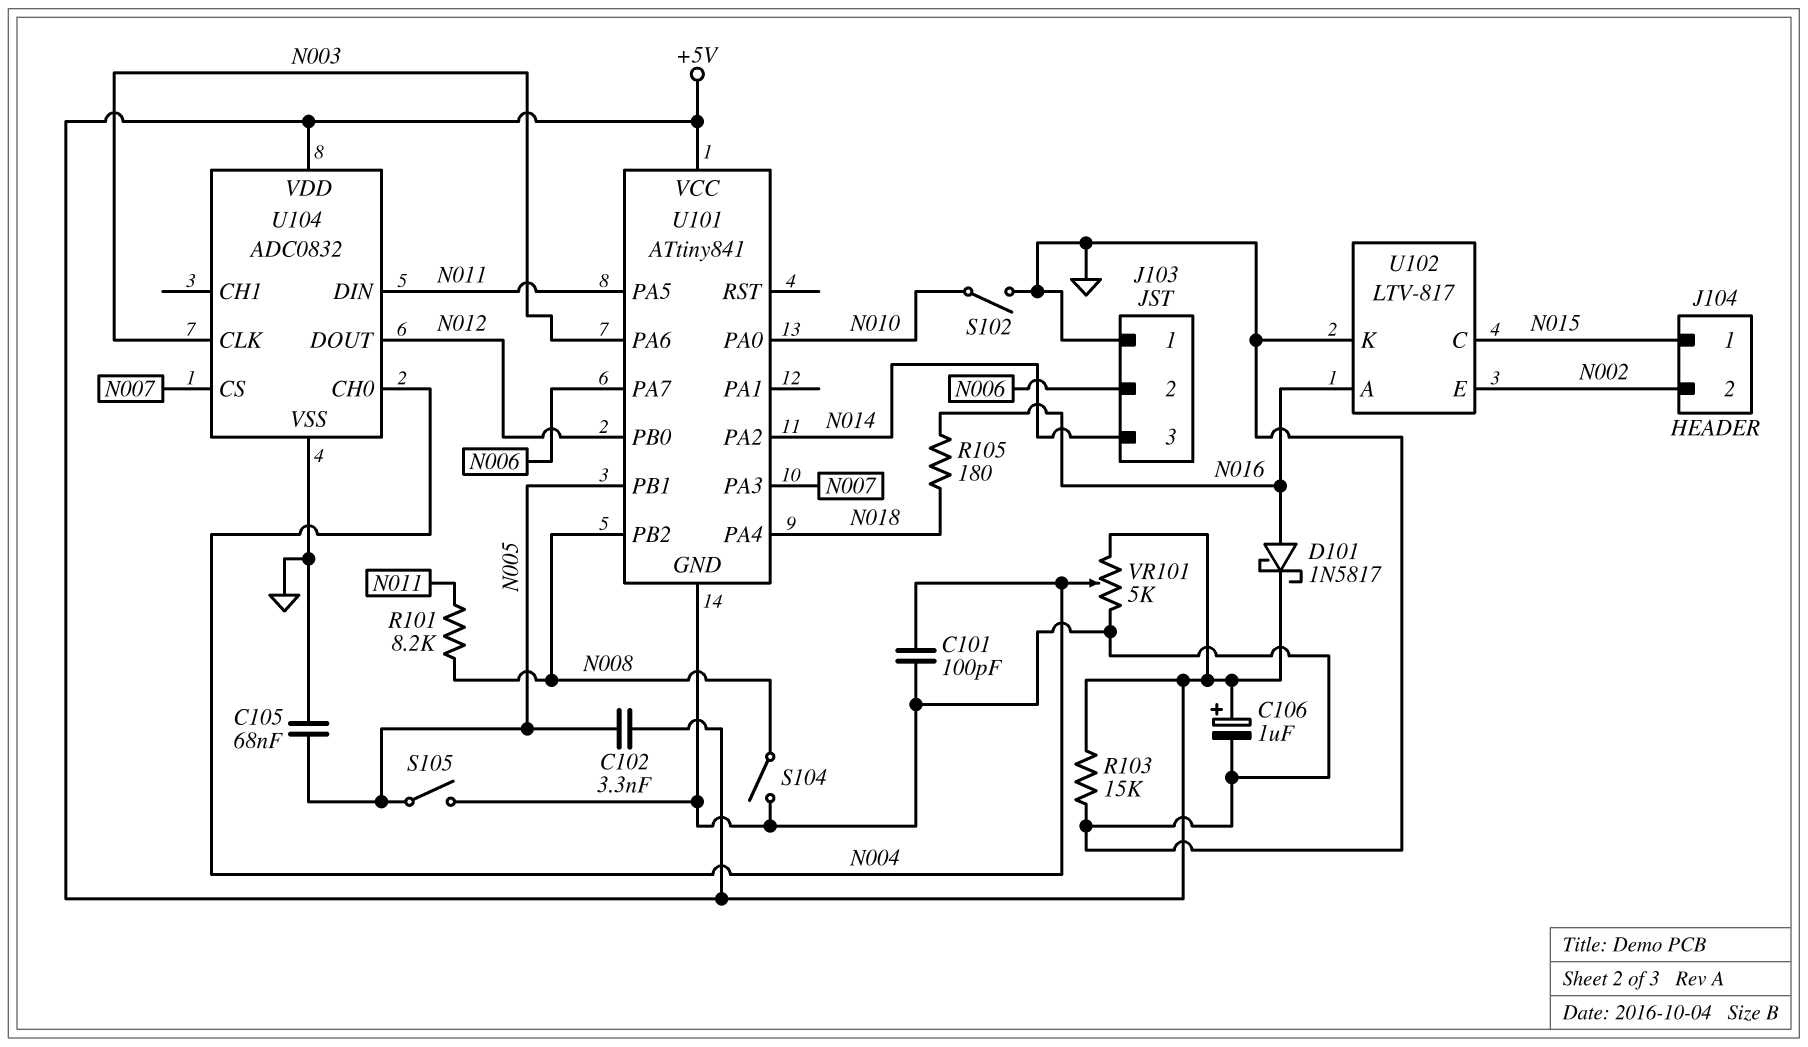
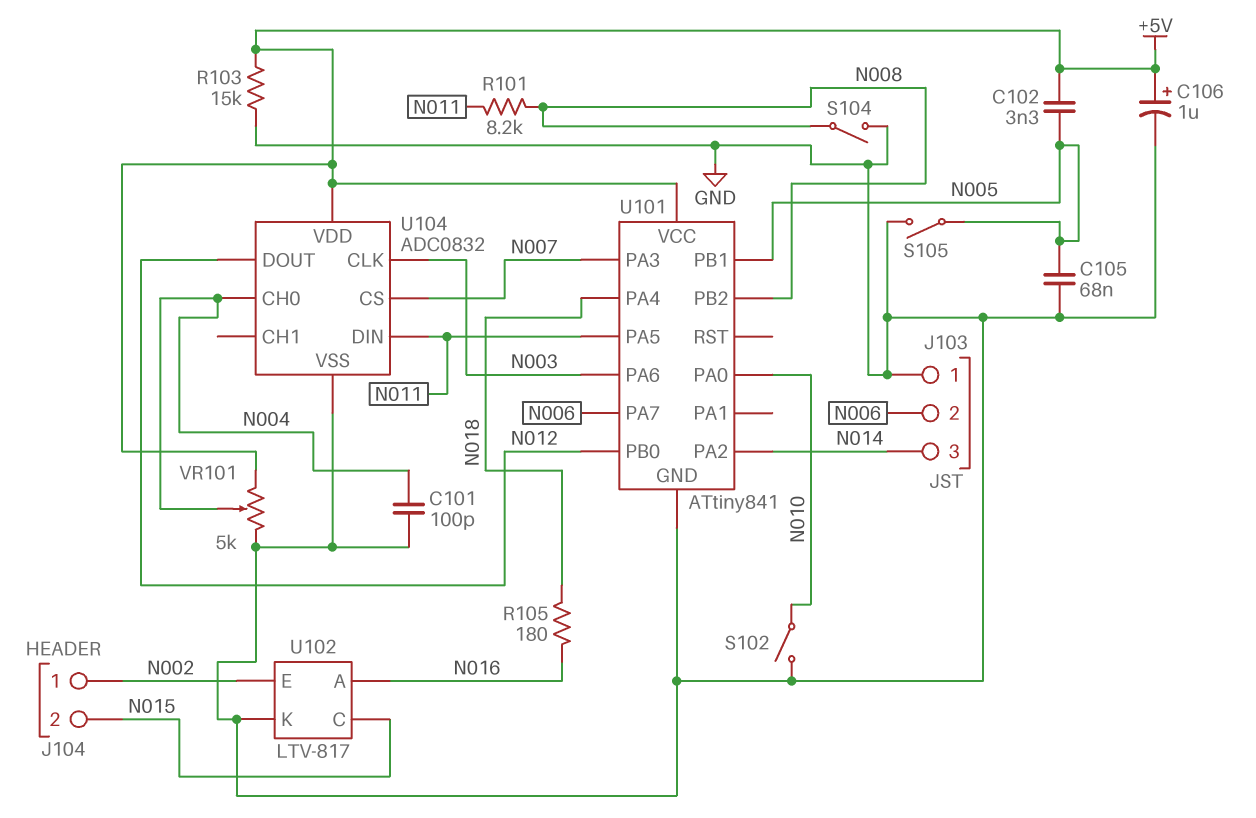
D101: schottky 1N5817 (A N016, K +5V) -> none
J104 pin 1: N015 -> N002
J104 pin 2: N002 -> N015

